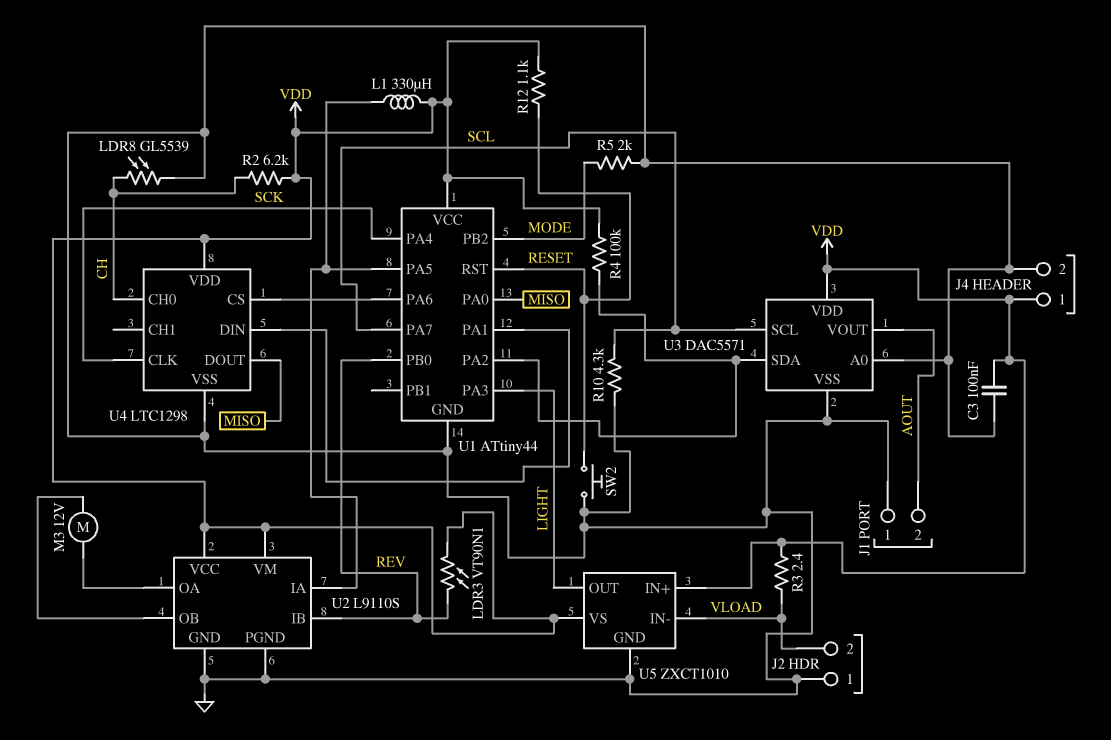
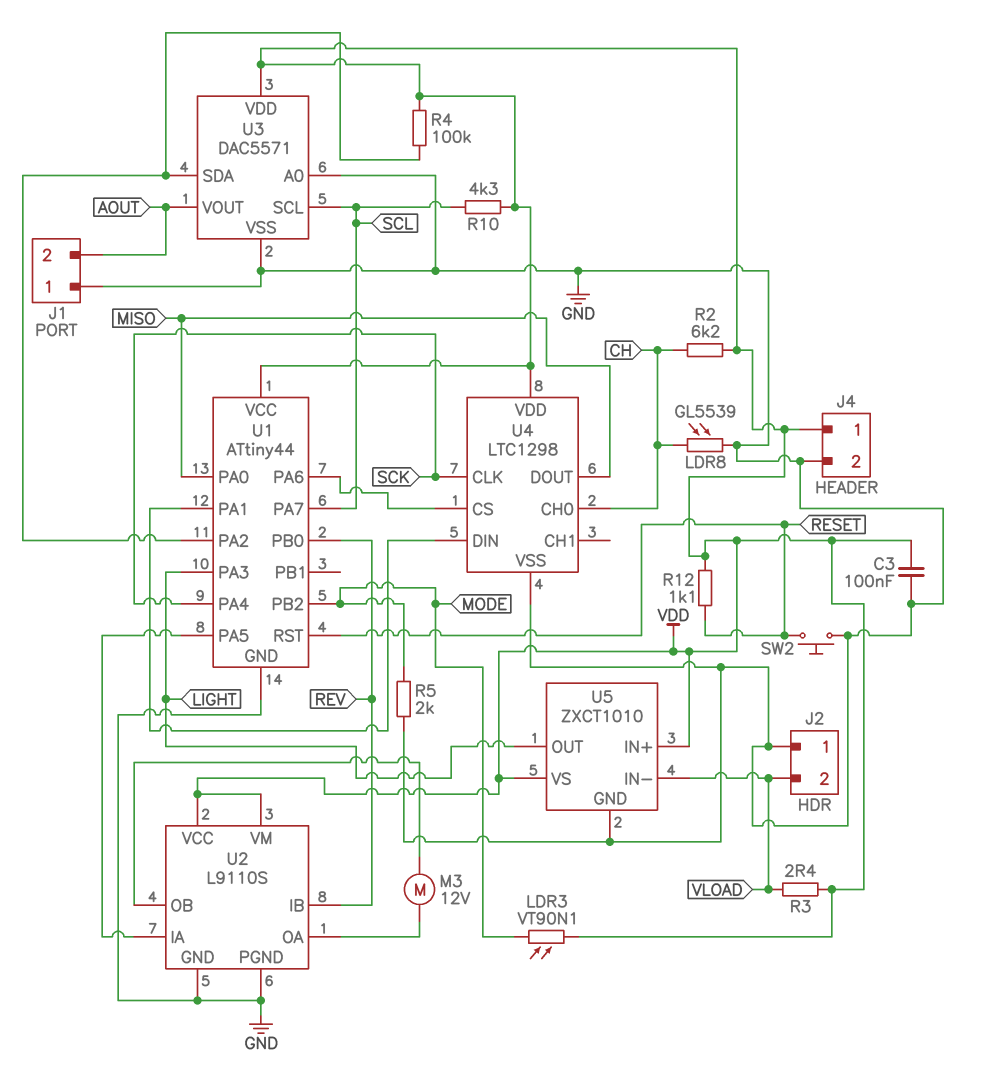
L1: 330uH (U1/PA5, VDD) -> none
LDR3: VT90N1 (REV, VDD) -> VT90N1 (MODE, VDD)
R10: 4.3k (GND, SCL) -> 4.3k (SCL, VDD)

